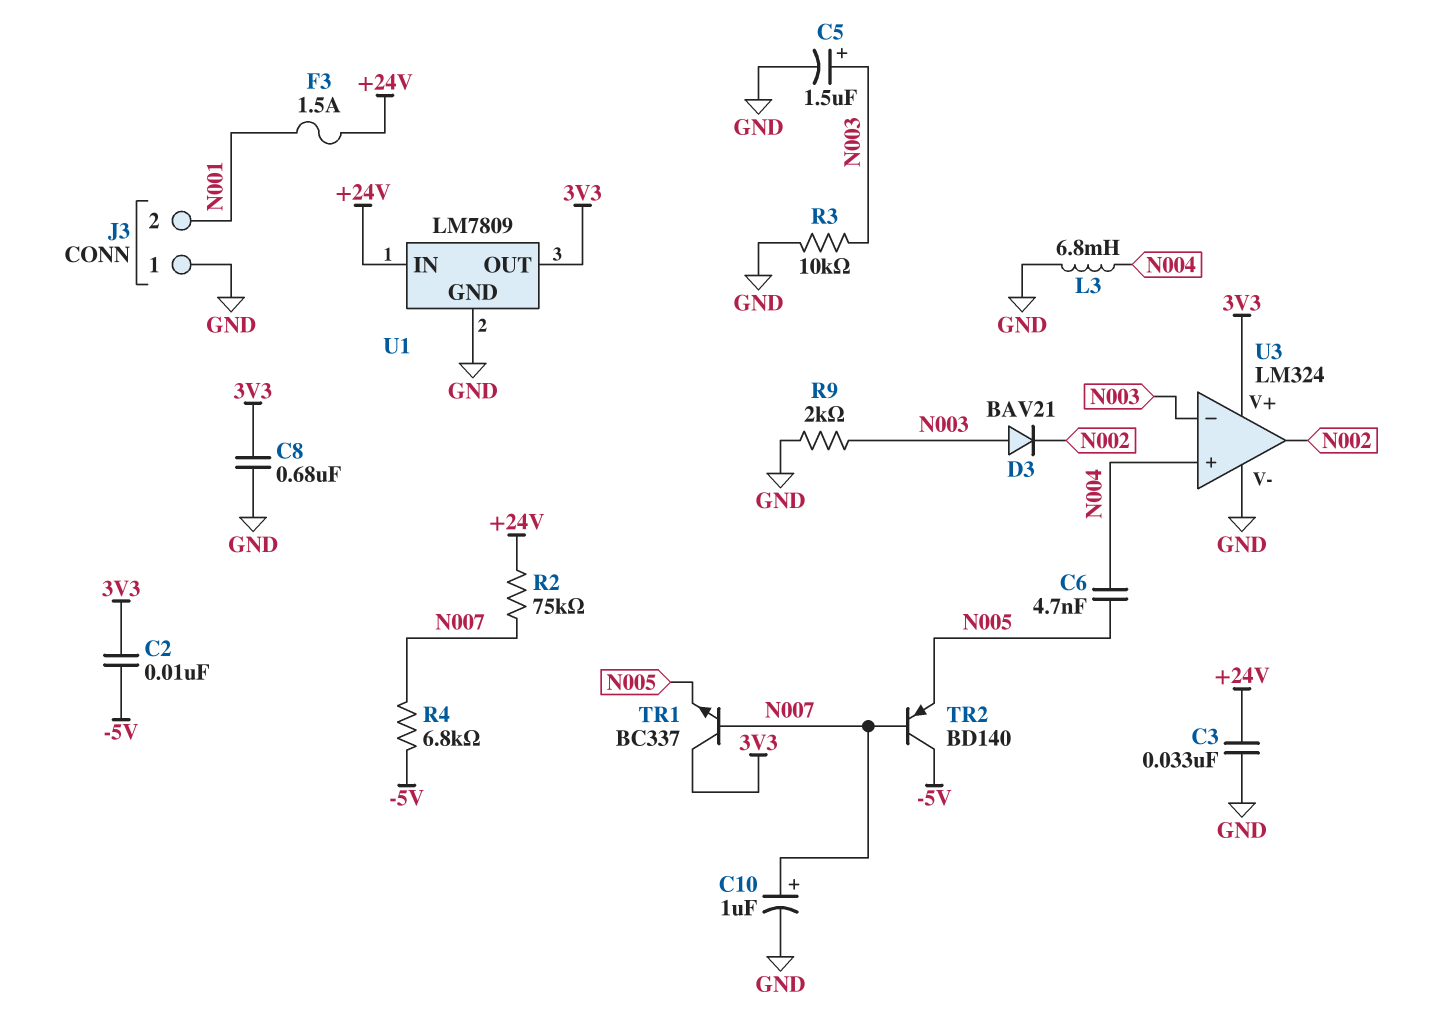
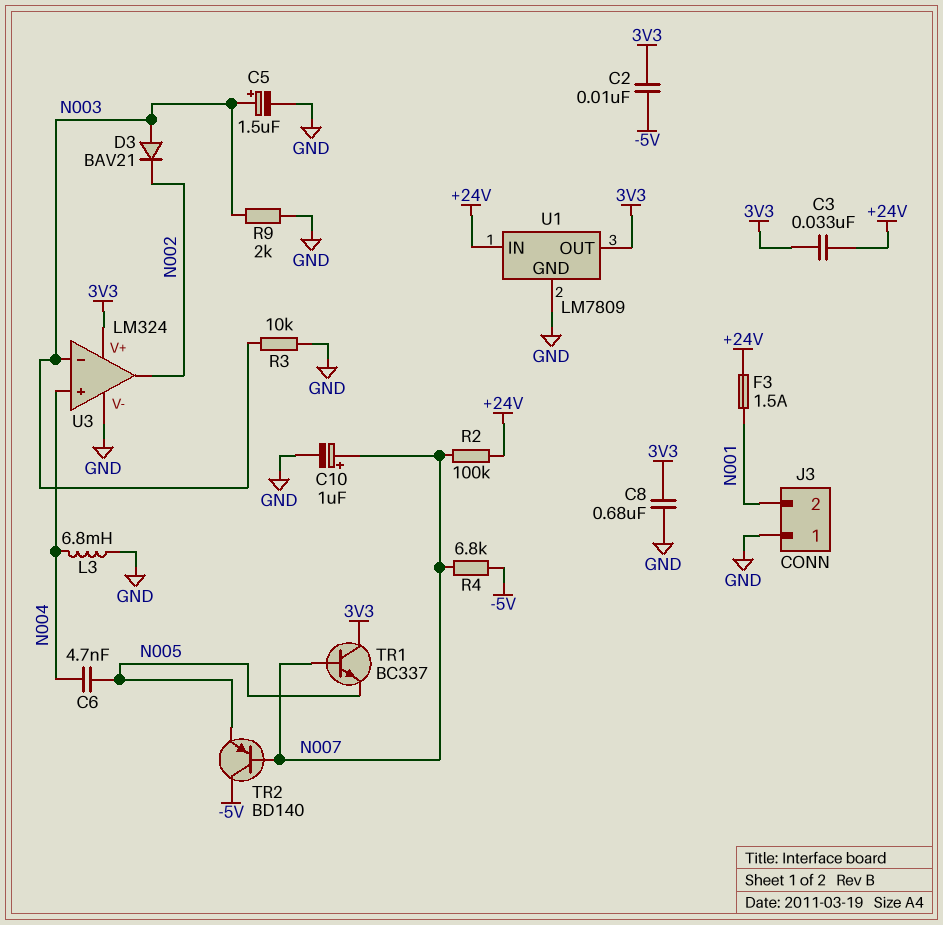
C3: 33nF (+24V, GND) -> 33nF (+24V, 3V3)
R2: 75k (+24V, N007) -> 100k (+24V, N007)

